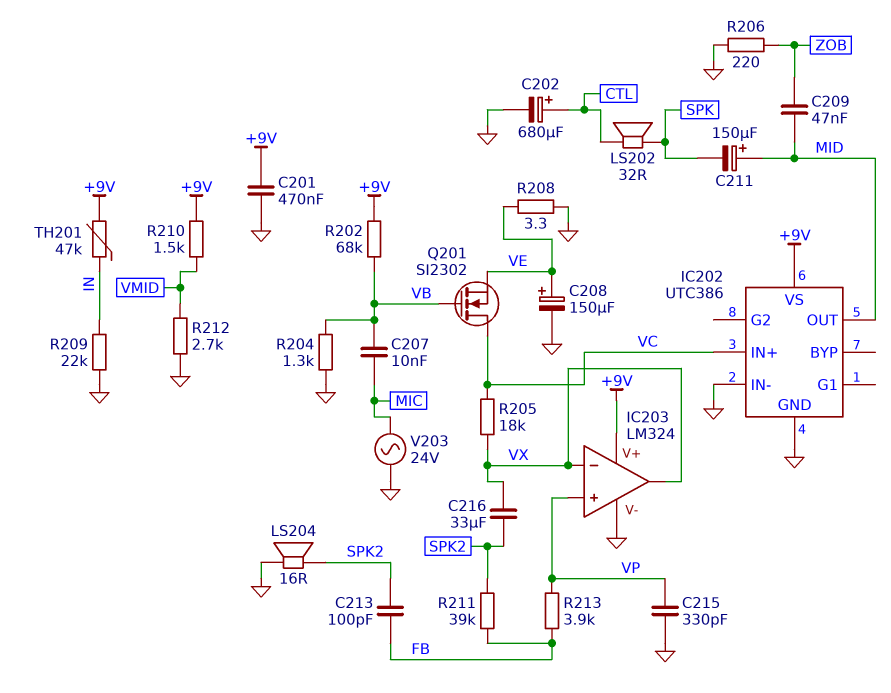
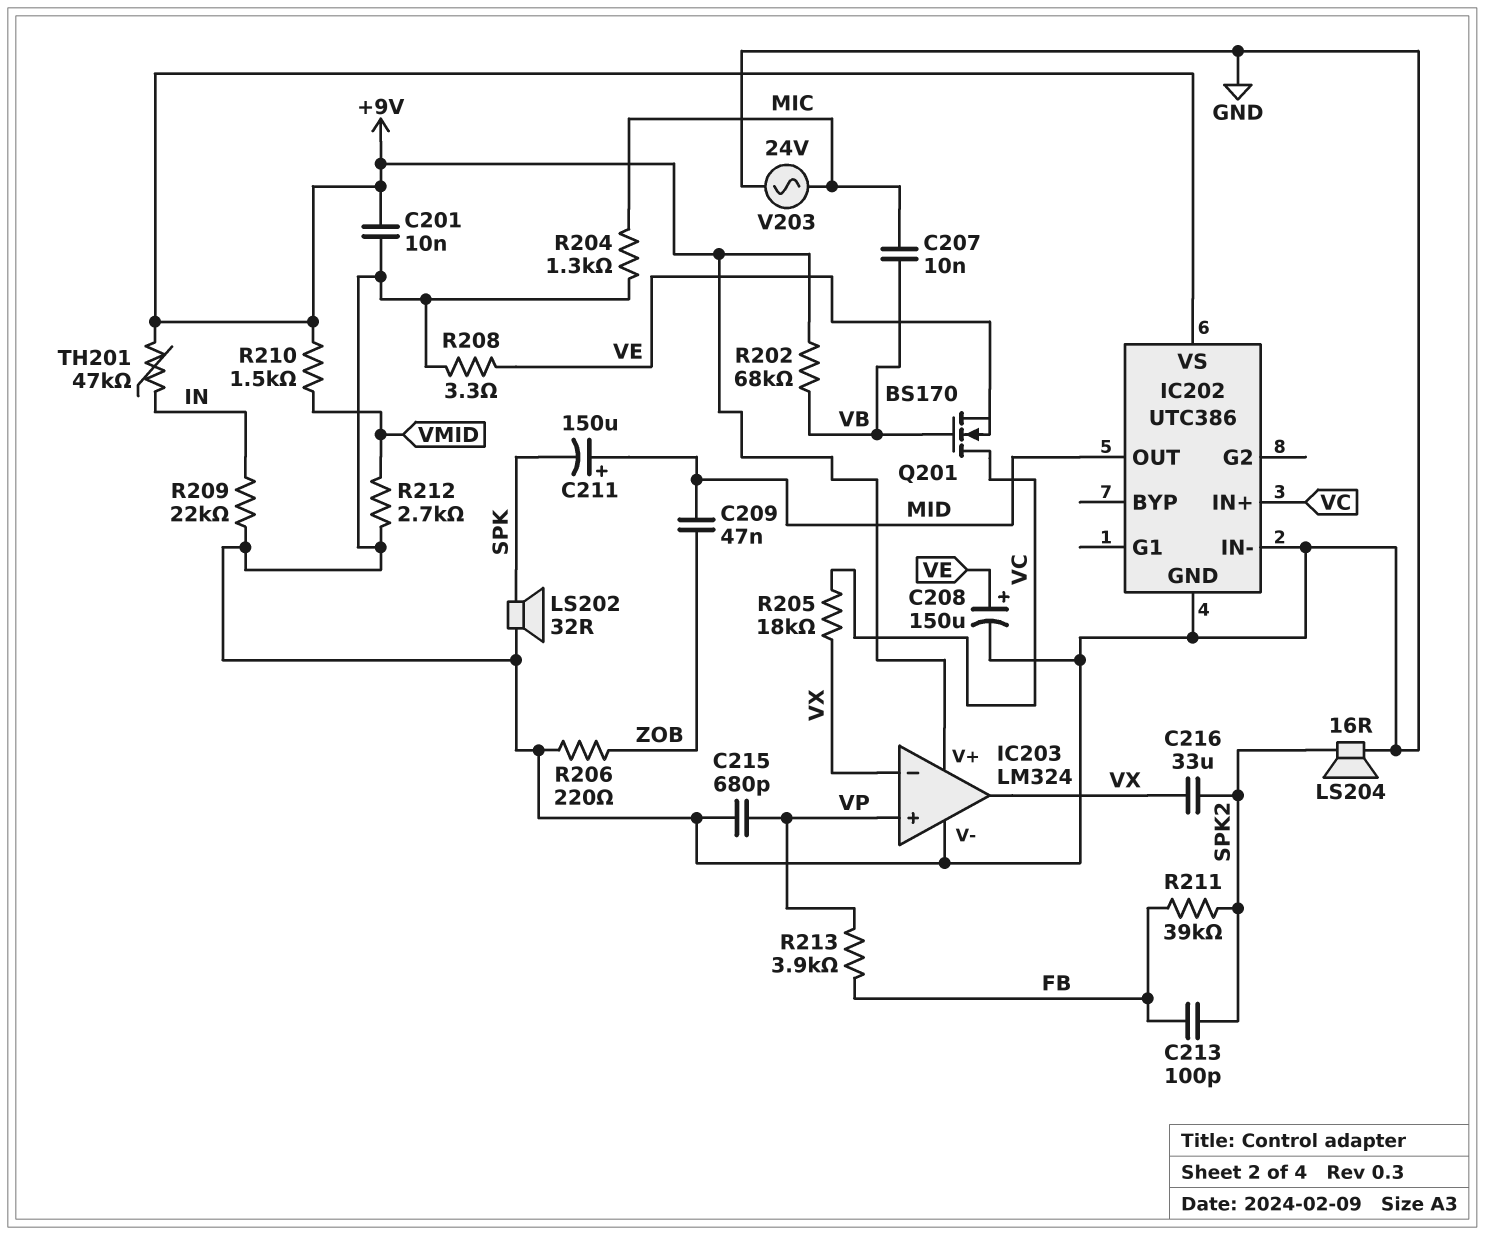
C201: 470nF (+9V, GND) -> 10nF (+9V, GND)
C202: 680uF (plus CTL, minus GND) -> none
C215: 330pF (GND, VP) -> 680pF (GND, VP)
LS202: speaker 32R (CTL, SPK) -> speaker 32R (GND, SPK)
Q201: NMOS SI2302 (G VB, D VC, S VE) -> NMOS BS170 (G VB, D VC, S VE)
R204: 1.3k (GND, VB) -> 1.3k (GND, MIC)

